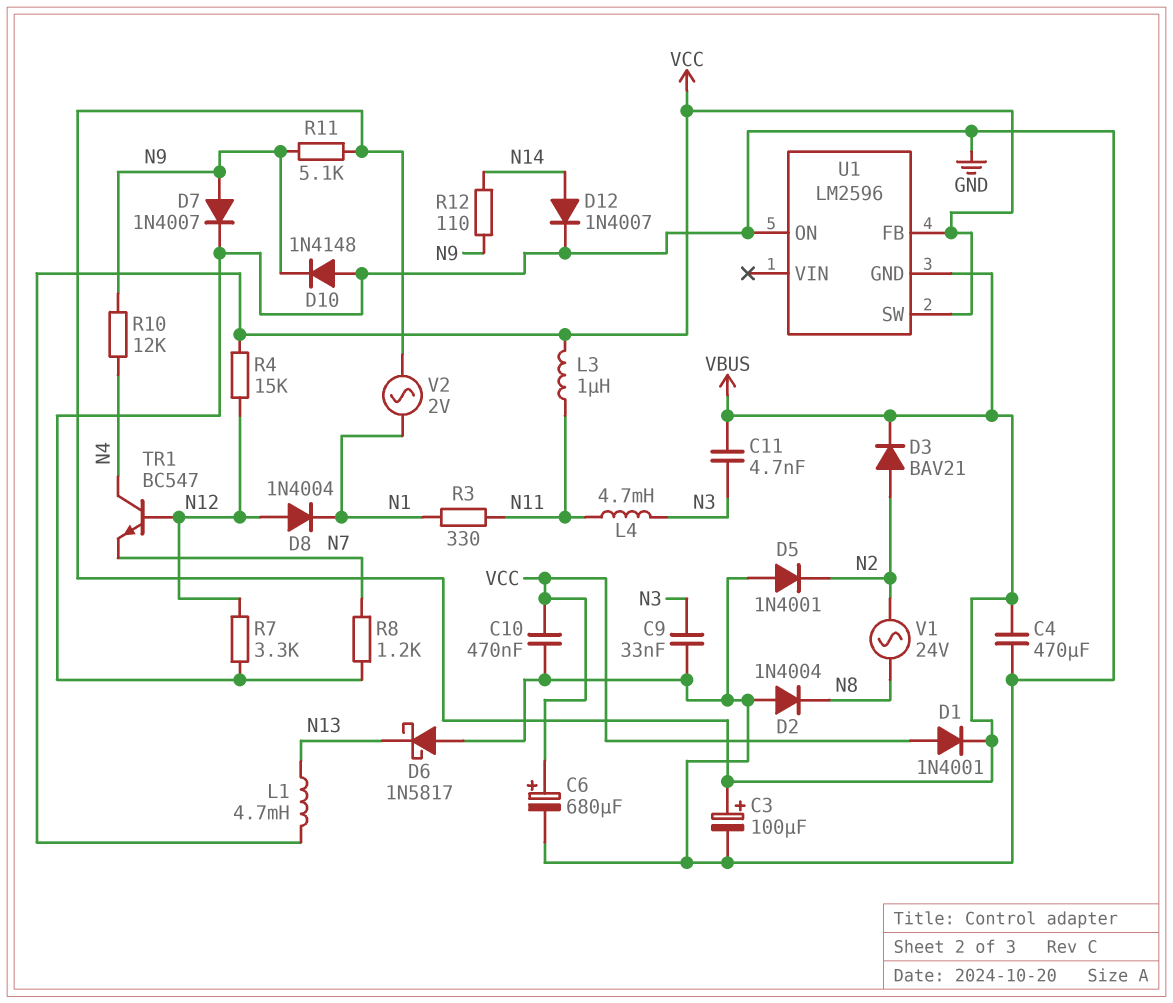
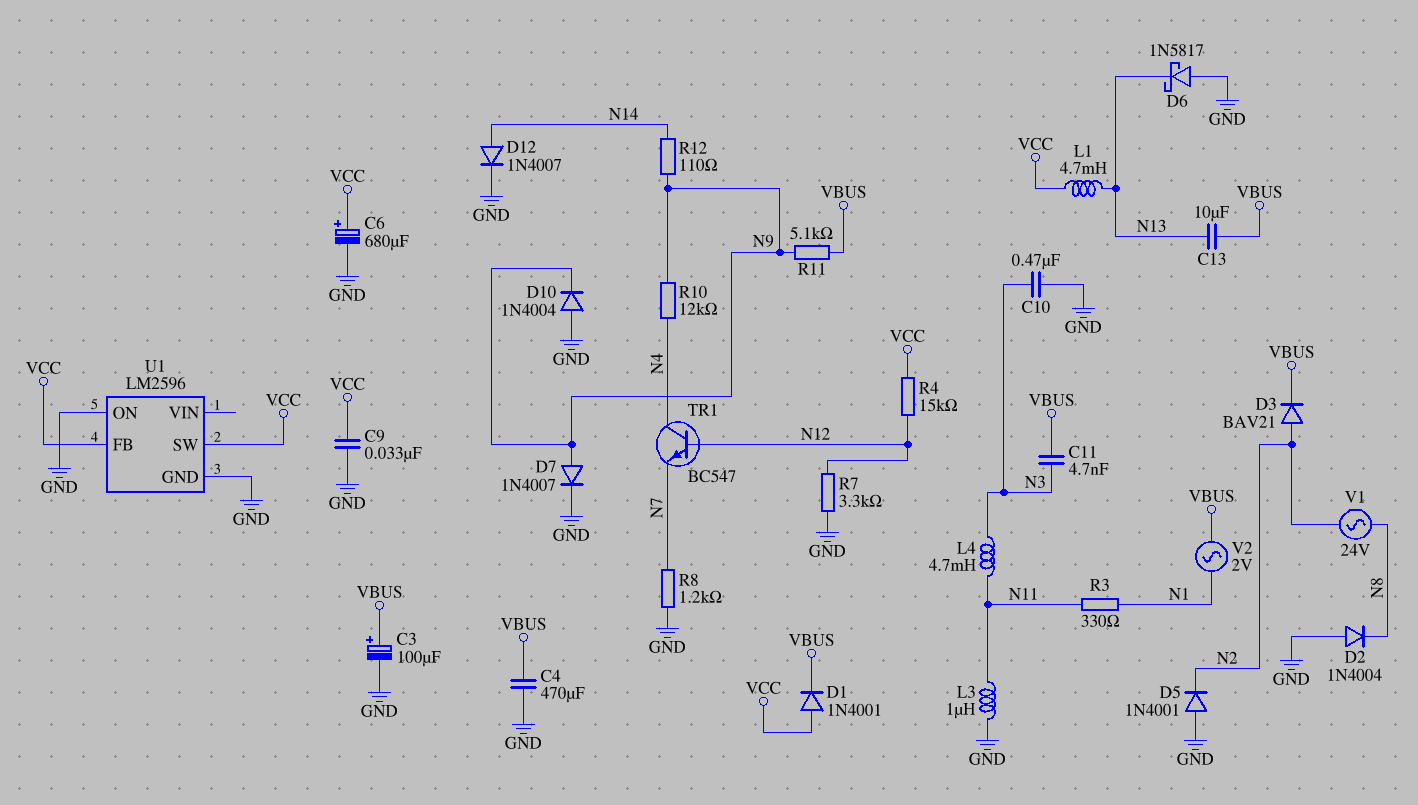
C9: 33nF (GND, N3) -> 33nF (GND, VCC)
C10: 470nF (GND, VCC) -> 470nF (GND, N3)
C13: none -> 10uF (N13, VBUS)
D8: diode 1N4004 (A N12, K N1) -> none
D10: diode 1N4148 (A GND, K N9) -> diode 1N4004 (A GND, K N9)
L3: 1uH (N11, VCC) -> 1uH (GND, N11)
U1 pin GND: VBUS -> GND

